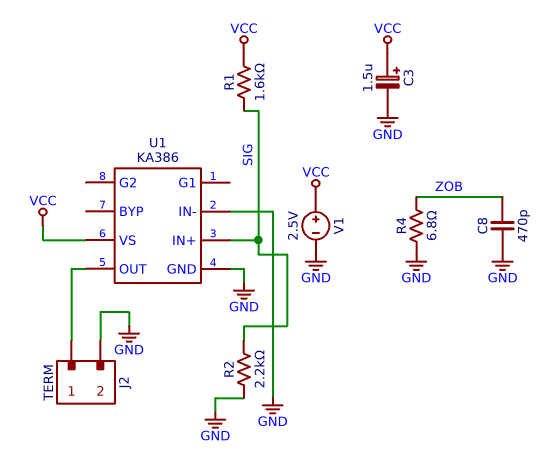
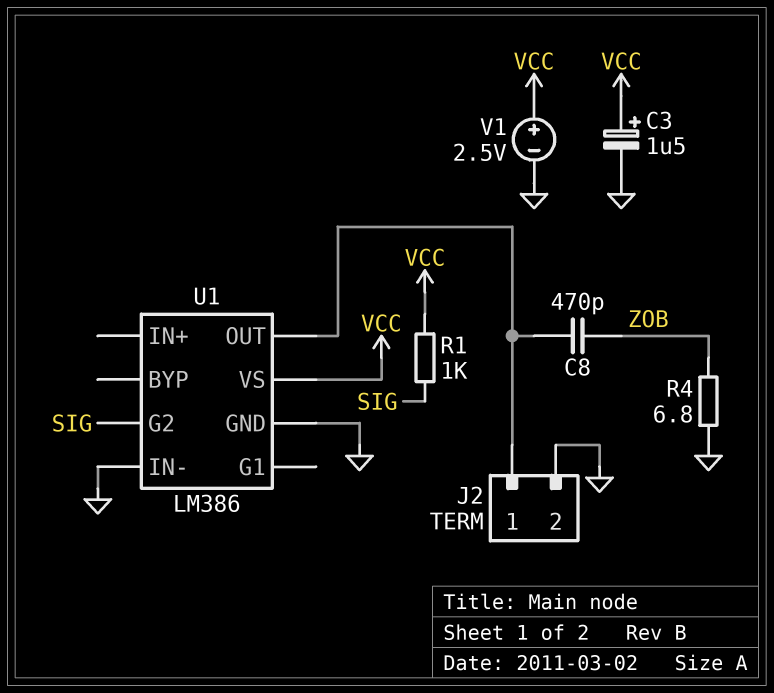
C8: 470pF (GND, ZOB) -> 470pF (J2/1, ZOB)
R1: 1.6k (SIG, VCC) -> 1k (SIG, VCC)
R2: 2.2k (GND, SIG) -> none
U1: KA386 -> LM386
U1 pin G2: none -> SIG
U1 pin IN+: SIG -> none

